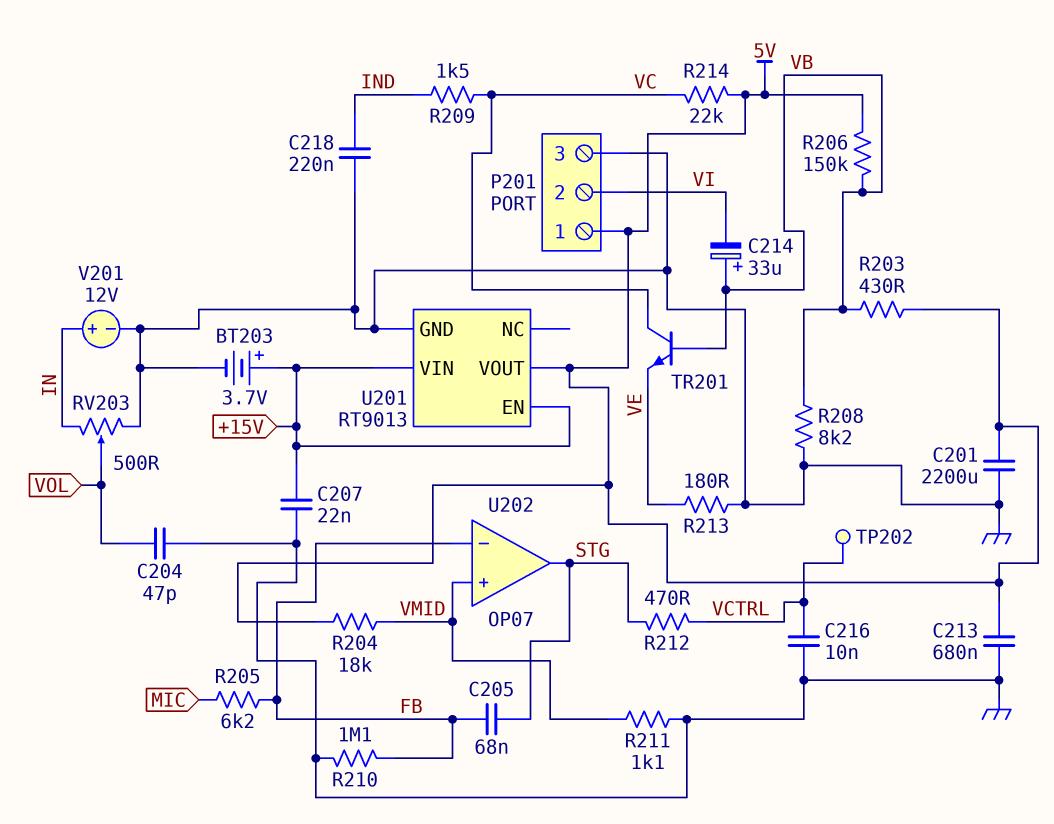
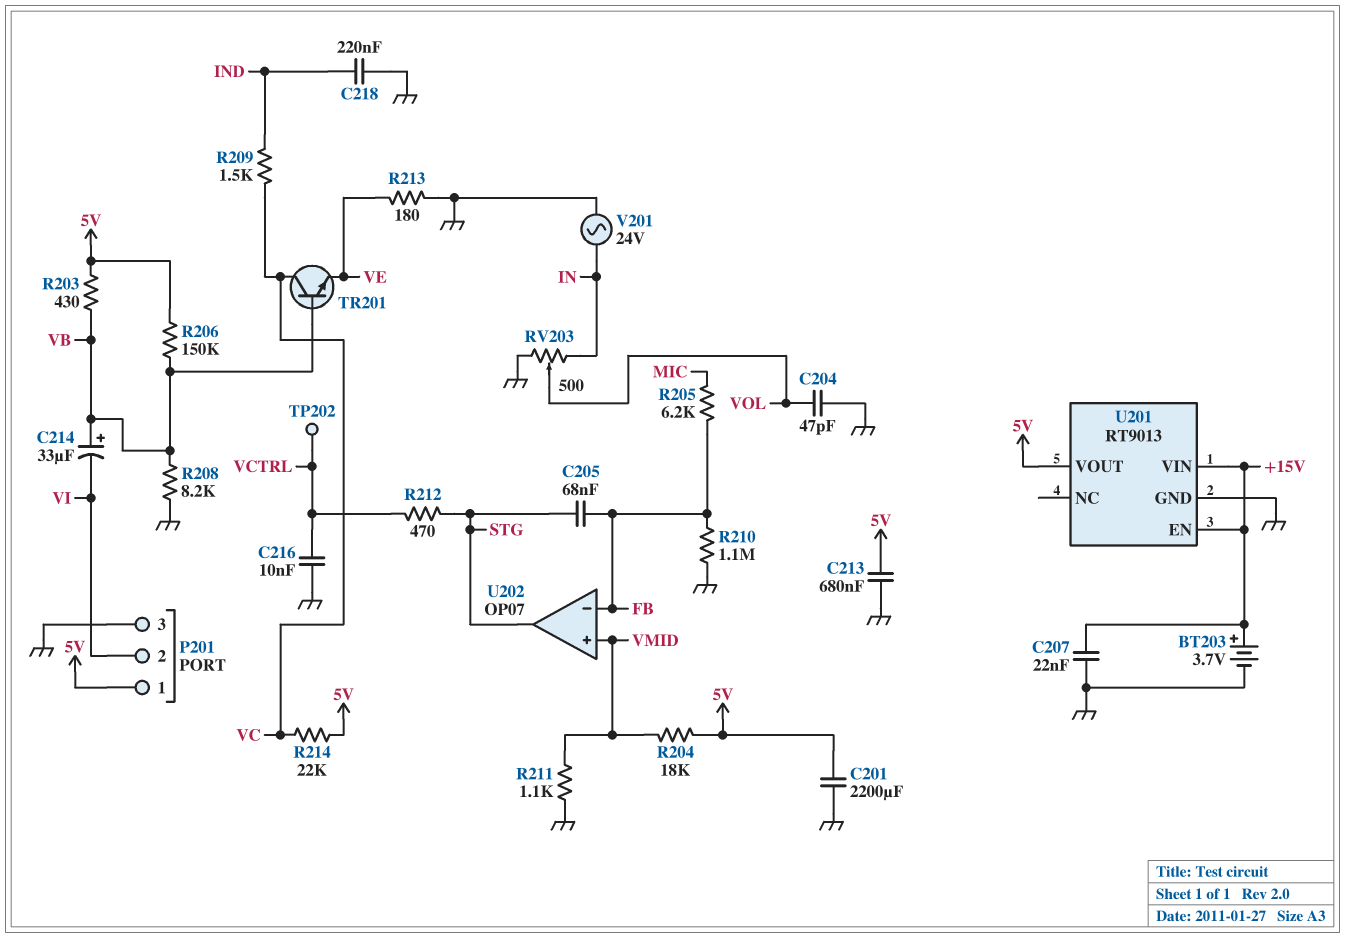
V201: 12V (plus IN, minus GND) -> AC 24V (GND, IN)

